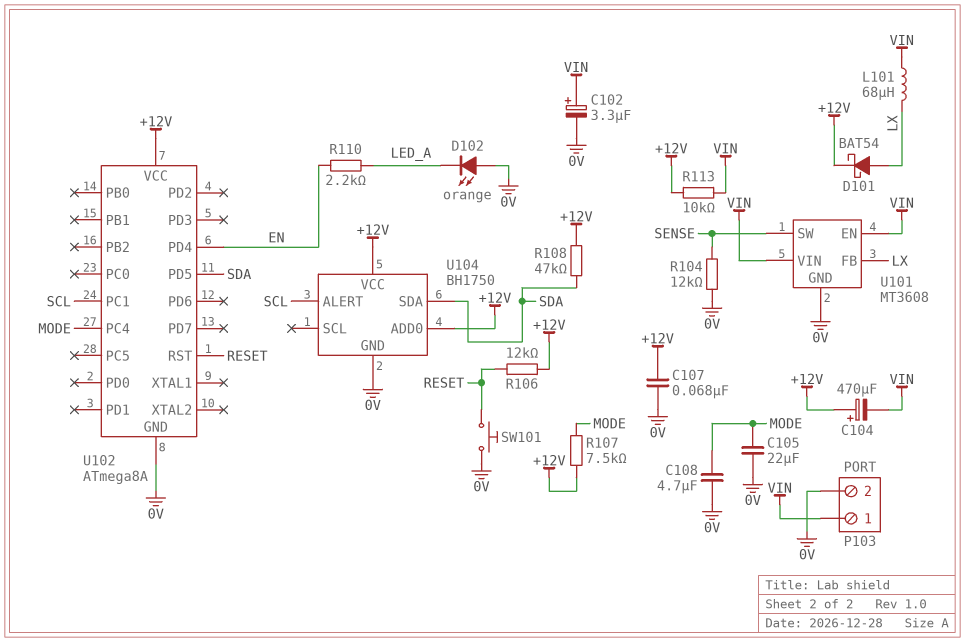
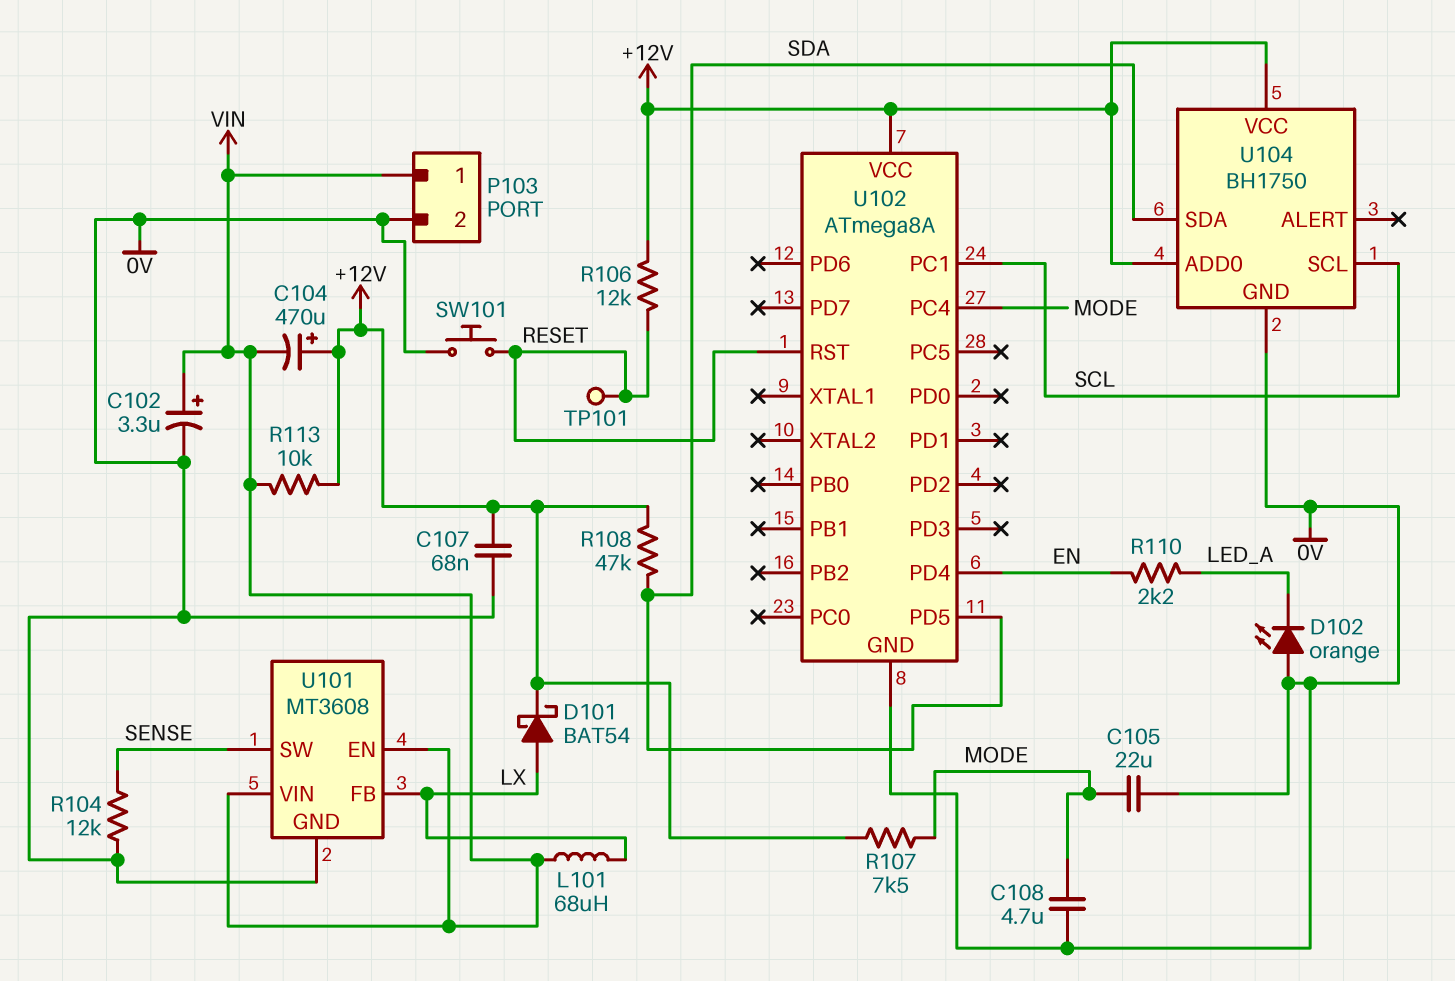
TP101: none -> test point (RESET)
U104 pin ALERT: SCL -> none
U104 pin SCL: none -> SCL

